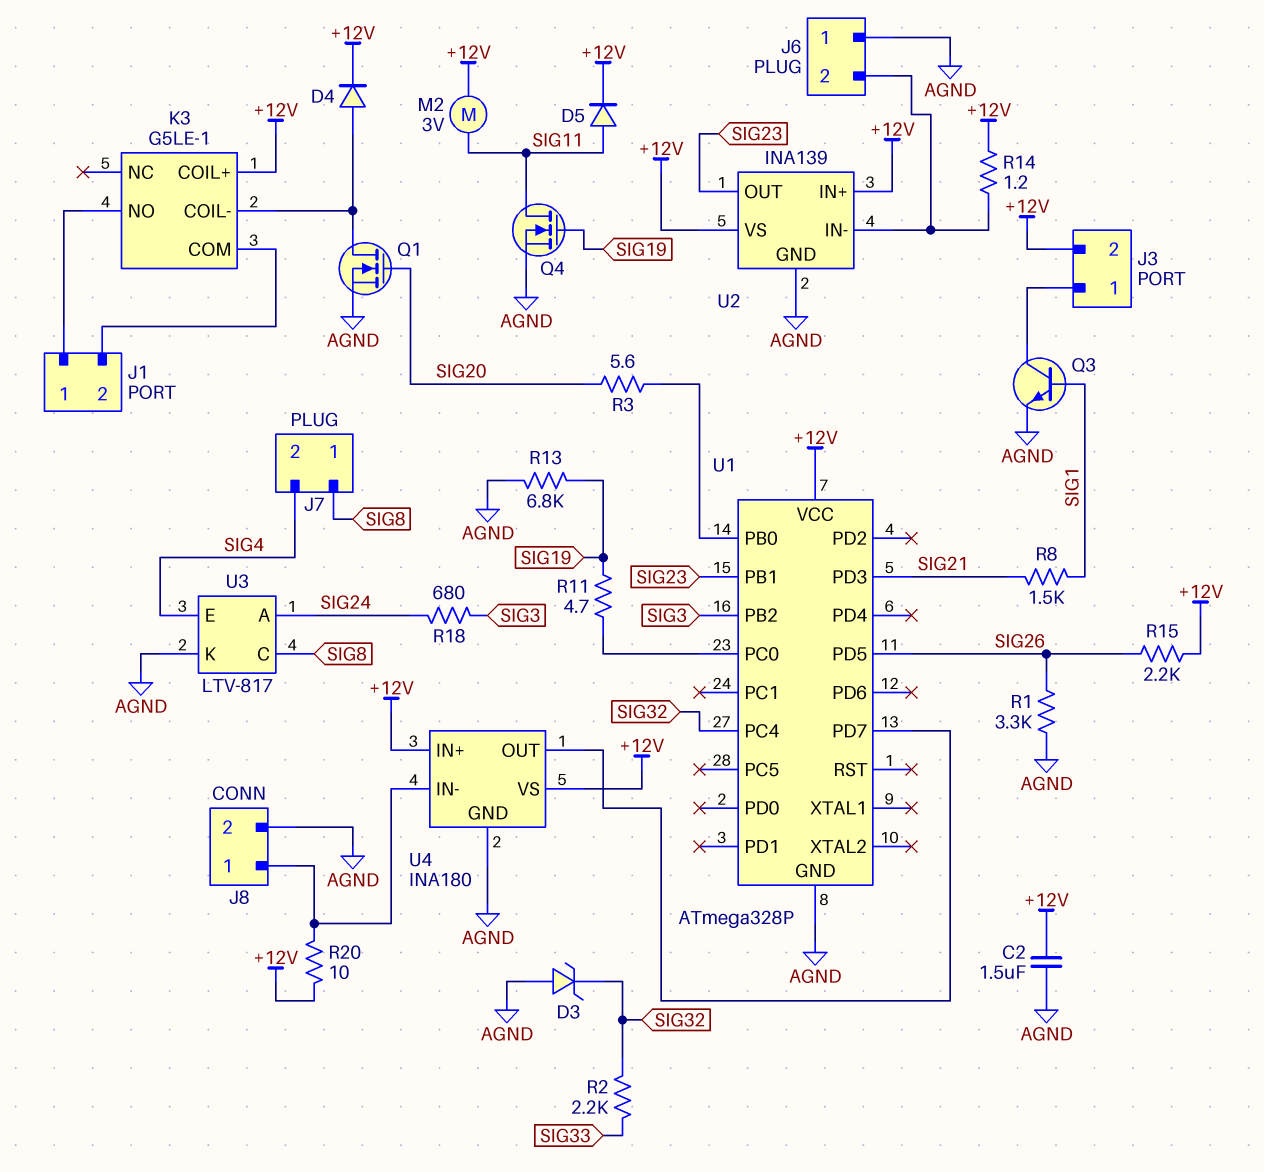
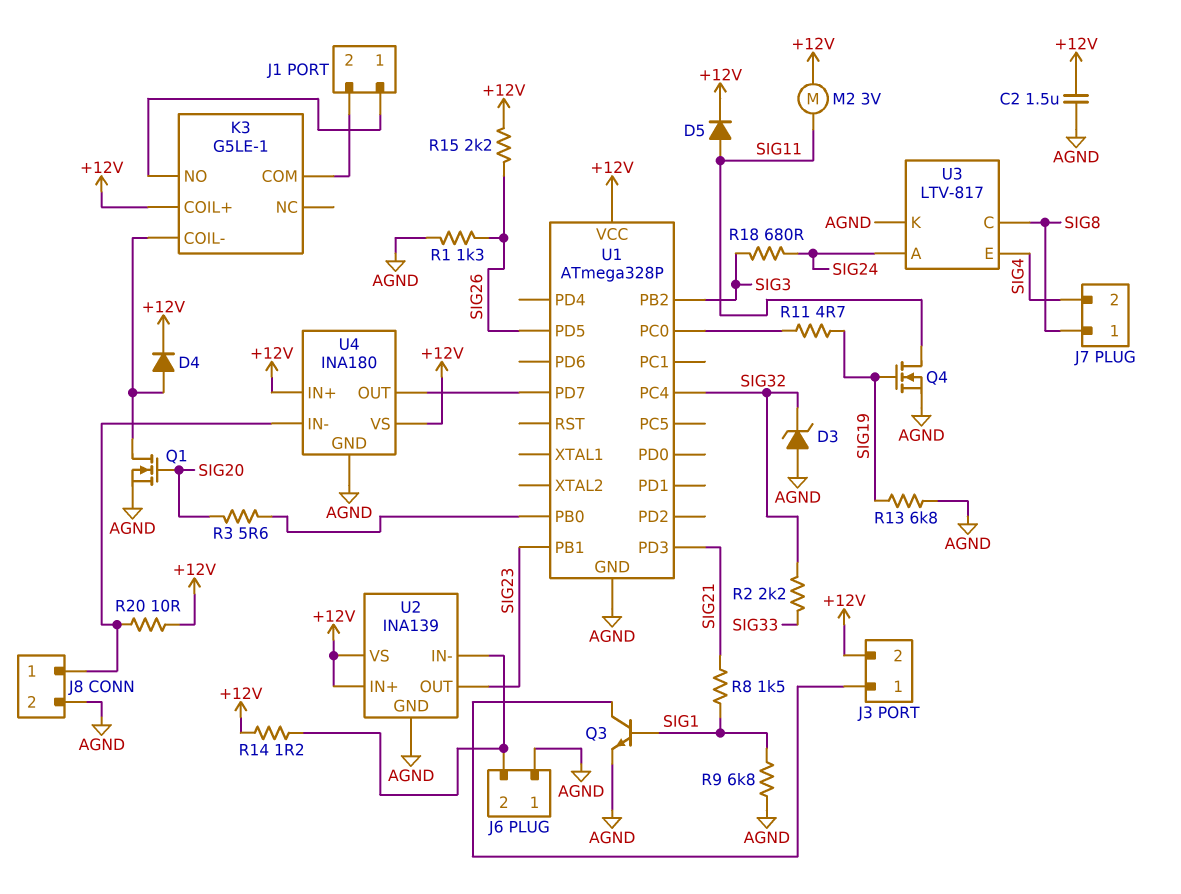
R1: 3.3k (AGND, SIG26) -> 1.3k (AGND, SIG26)
R9: none -> 6.8k (AGND, SIG1)

